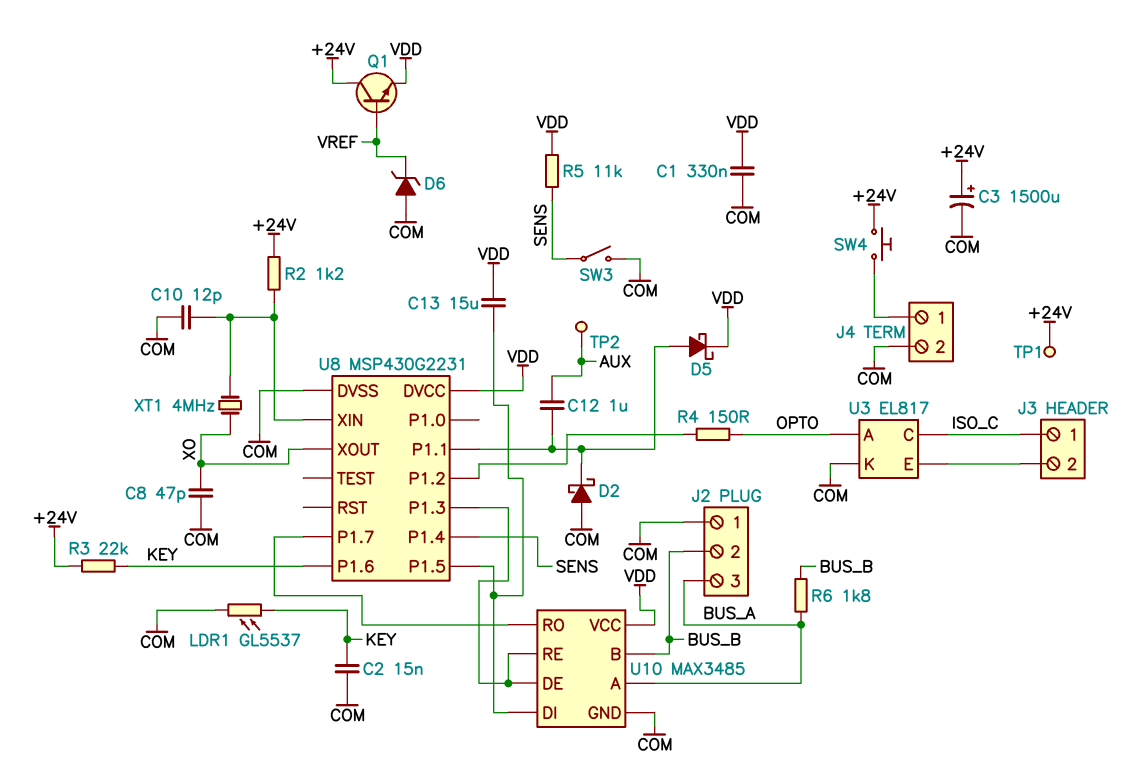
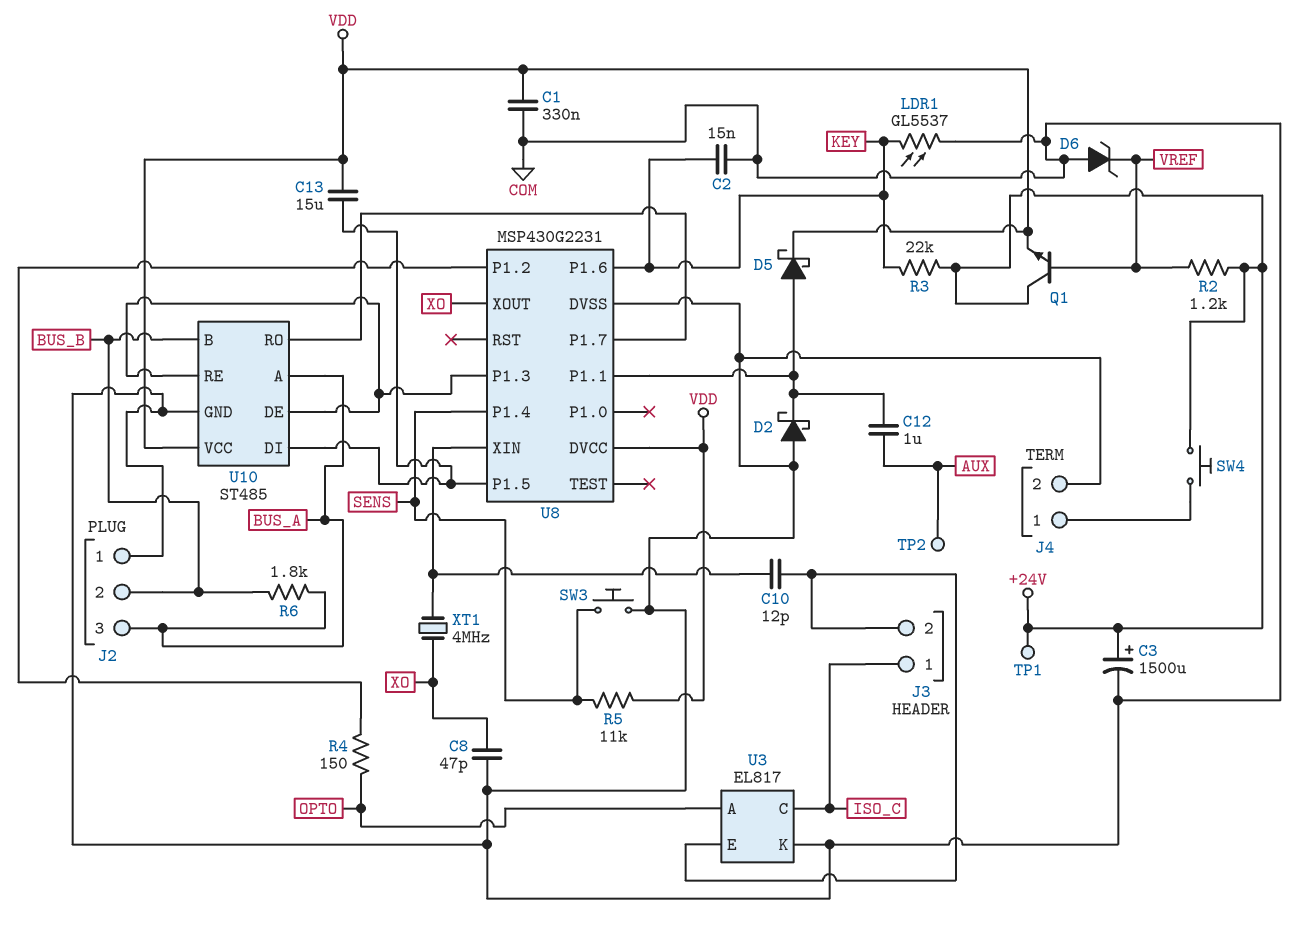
C10: 12pF (COM, U8/XIN) -> 12pF (J3/2, U8/XIN)
R2: 1.2k (+24V, U8/XIN) -> 1.2k (+24V, VREF)
SW3: switch (COM, SENS) -> button (COM, SENS)
U10: MAX3485 -> ST485

